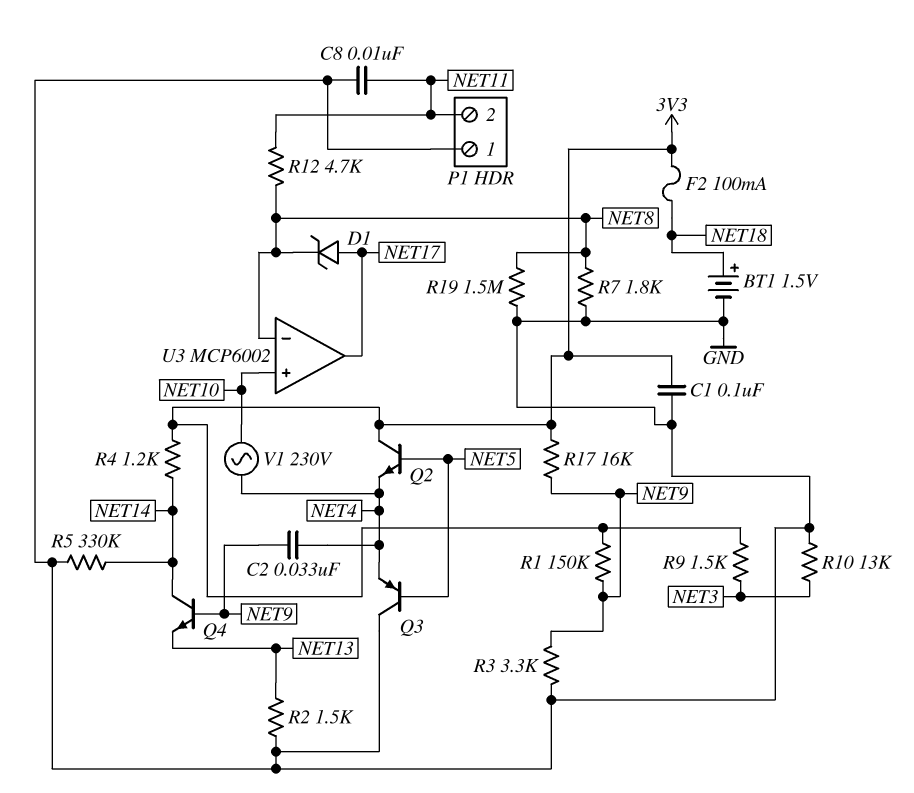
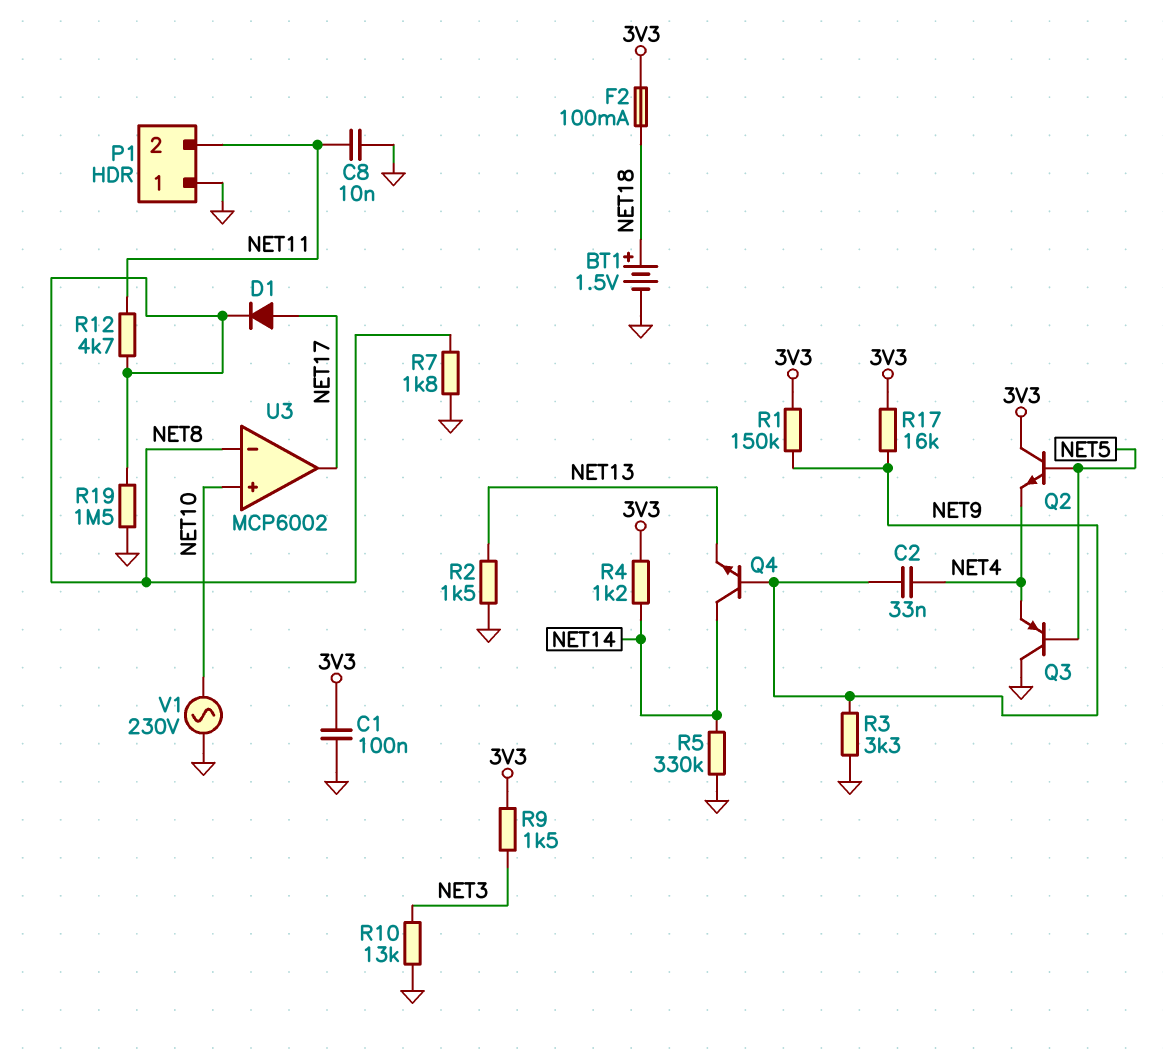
D1: zener (A NET17, K NET8) -> diode (A NET17, K NET8)
V1: AC 230V (NET4, NET10) -> AC 230V (GND, NET10)

